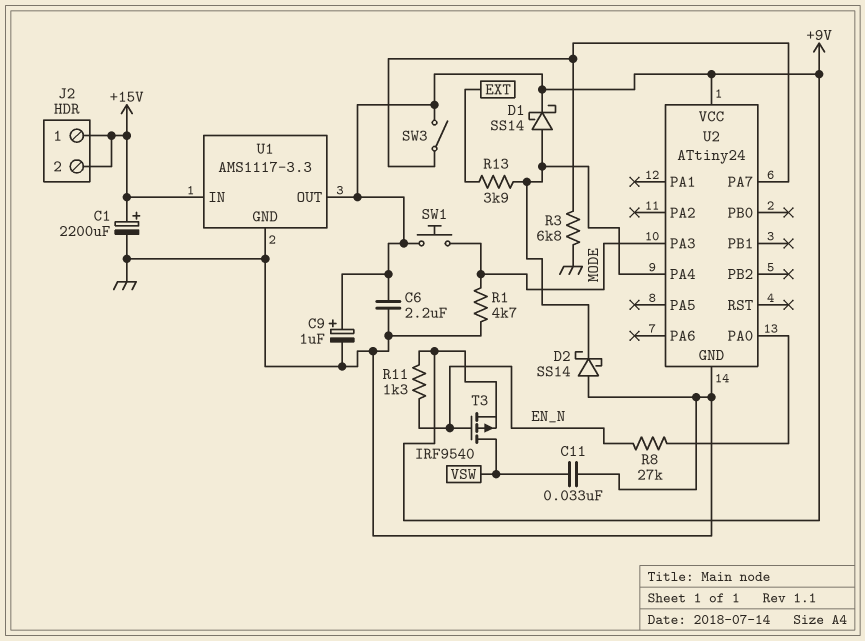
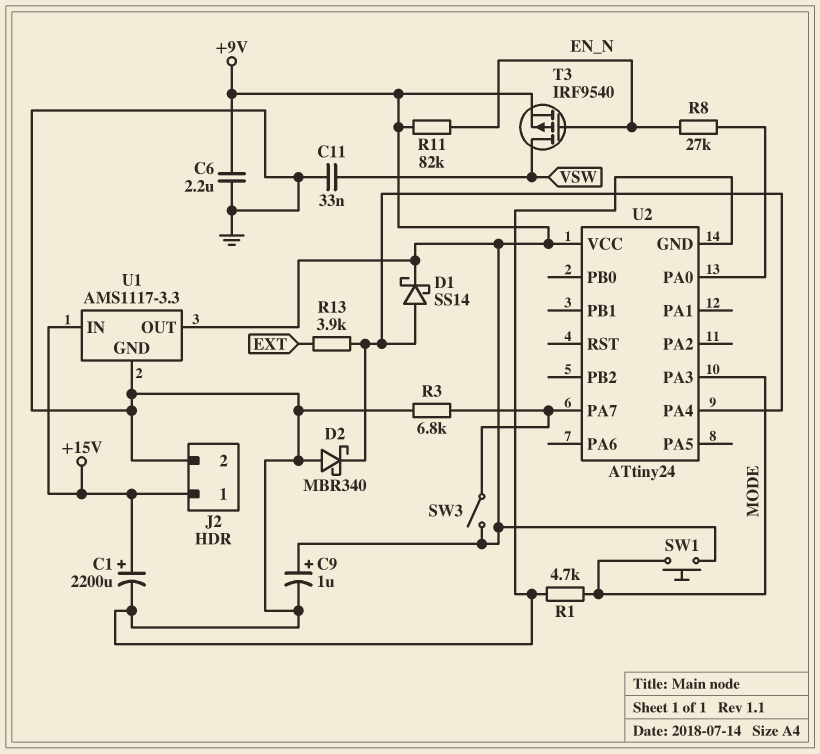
D2: schottky SS14 (A GND, K U2/PA4) -> schottky MBR340 (A GND, K U2/PA4)
J2 pin 2: +15V -> GND
R11: 1.3k (+9V, EN_N) -> 82k (+9V, EN_N)

